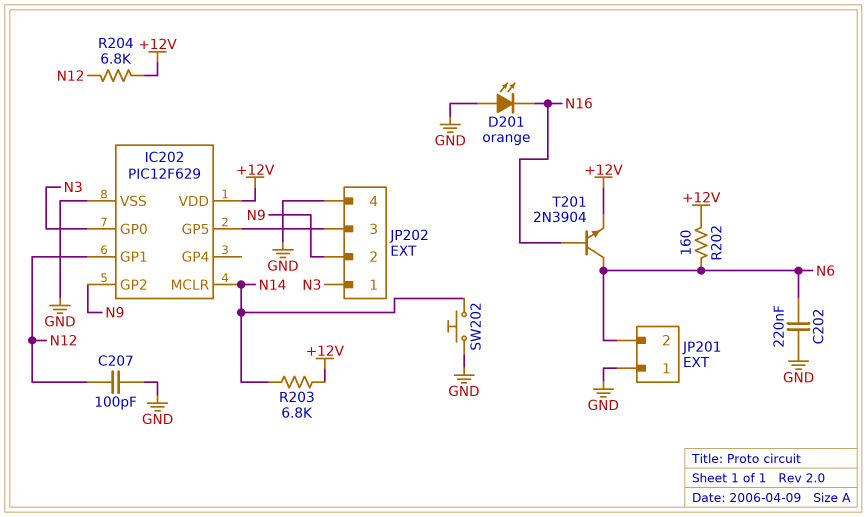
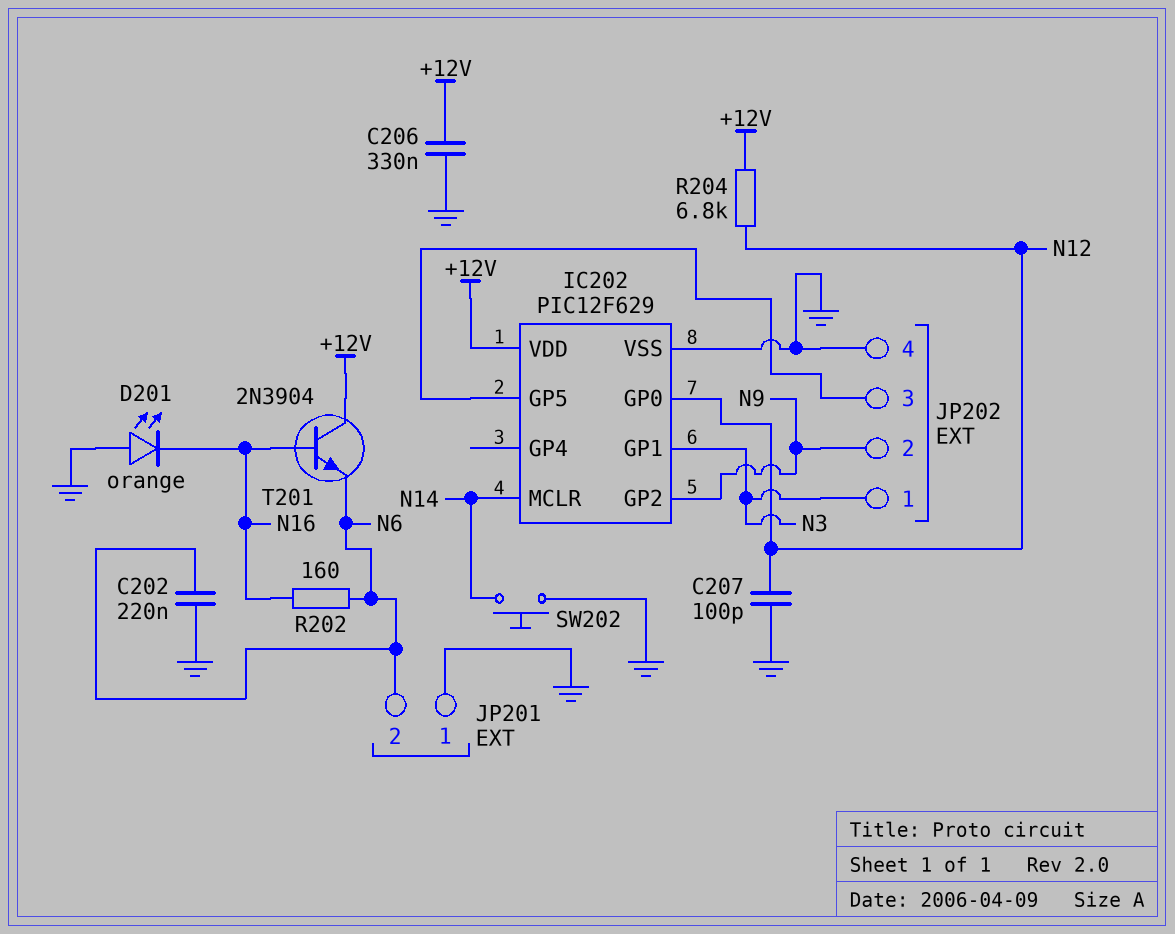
C206: none -> 330nF (+12V, GND)
IC202 pin GP0: N3 -> N12
IC202 pin GP1: N12 -> N3
R202: 160 (+12V, N6) -> 160 (N6, N16)
R203: 6.8k (+12V, N14) -> none
T201: NPN 2N3904 (B N16, C N6, E +12V) -> NPN 2N3904 (B N16, C +12V, E N6)

